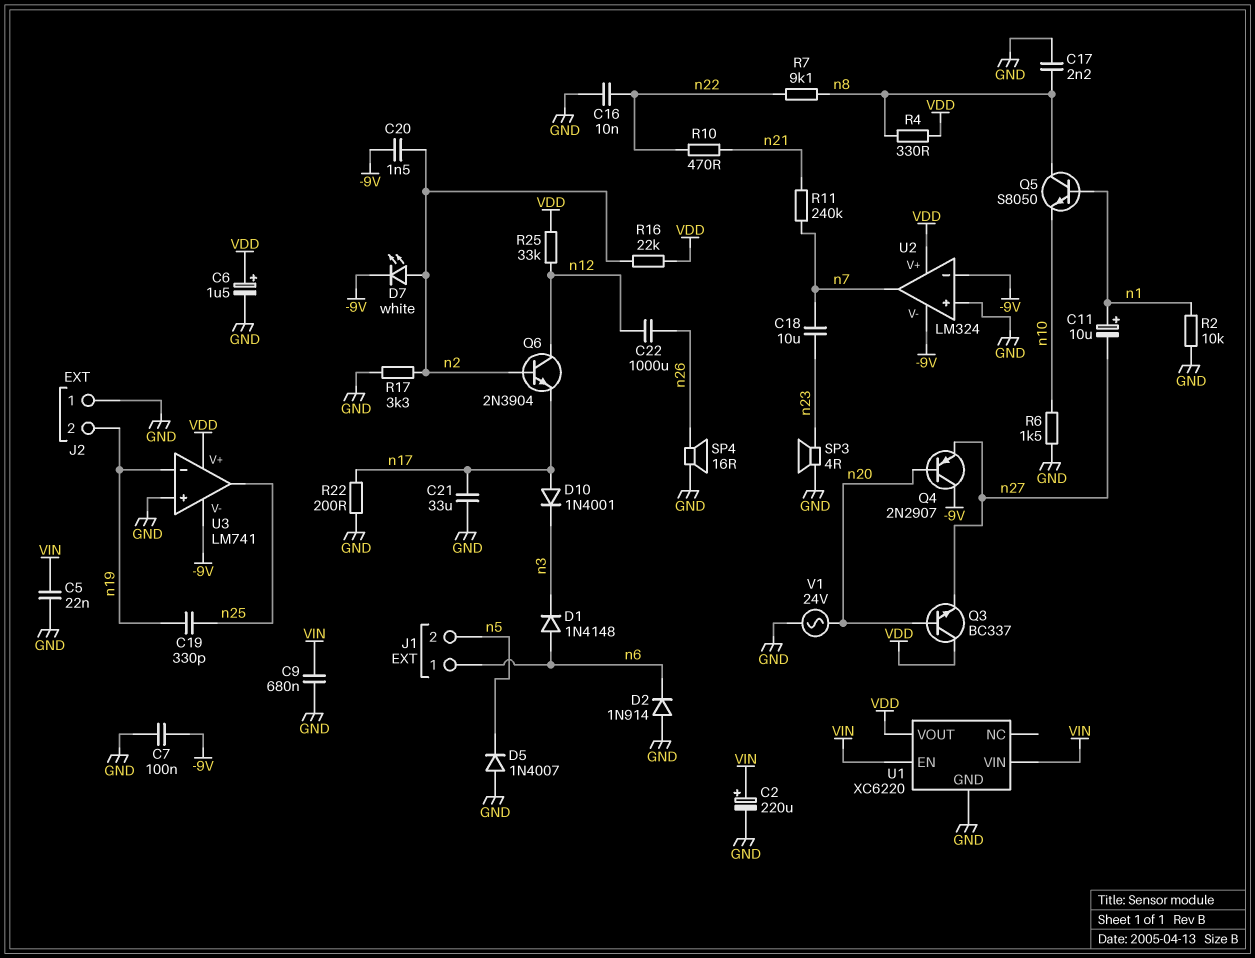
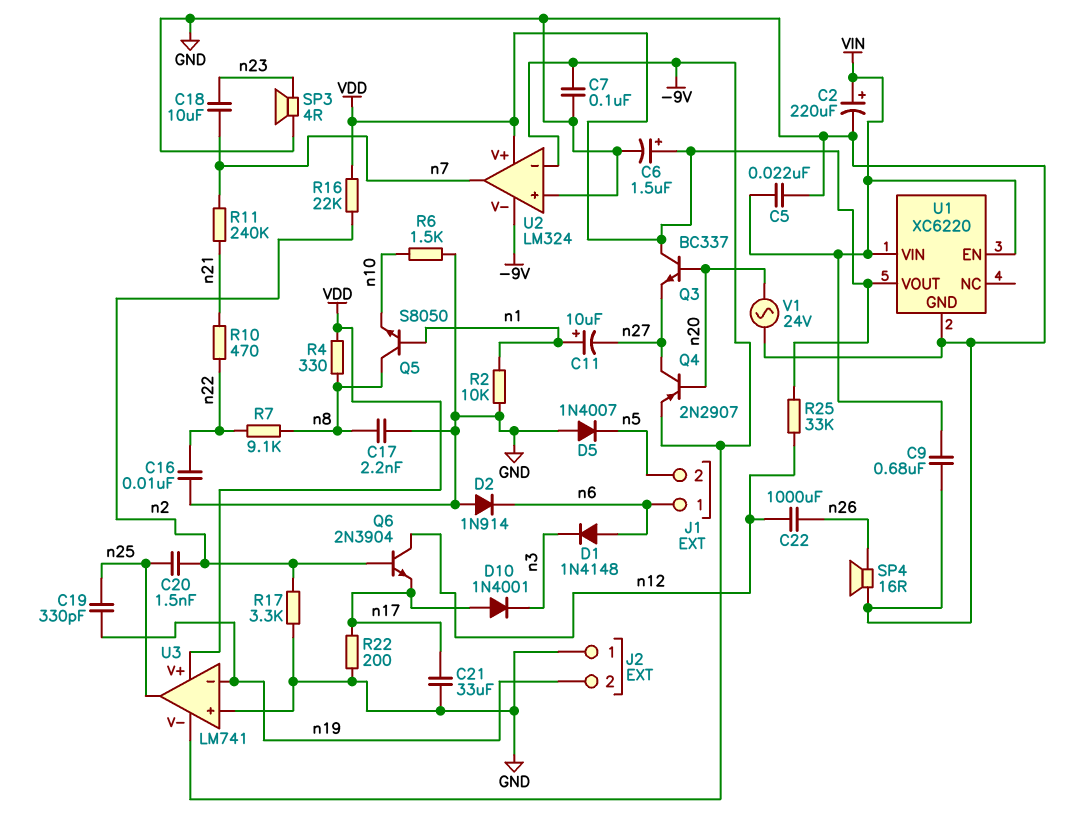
C20: 1.5nF (-9V, n2) -> 1.5nF (n2, n25)
D7: LED white (A n2, K -9V) -> none
Q4: PNP 2N2907 (B n20, C -9V, E n27) -> PNP 2N2907 (B n20, C n27, E -9V)

